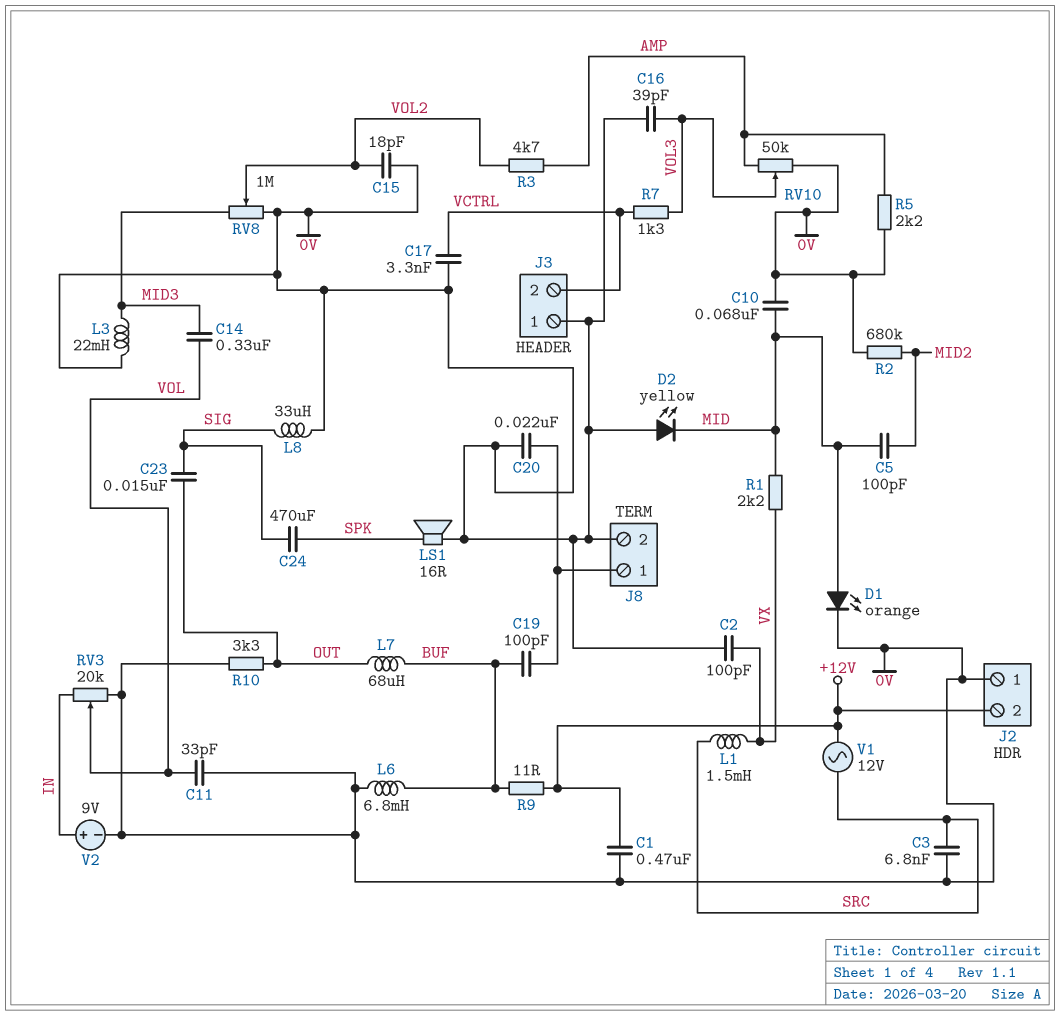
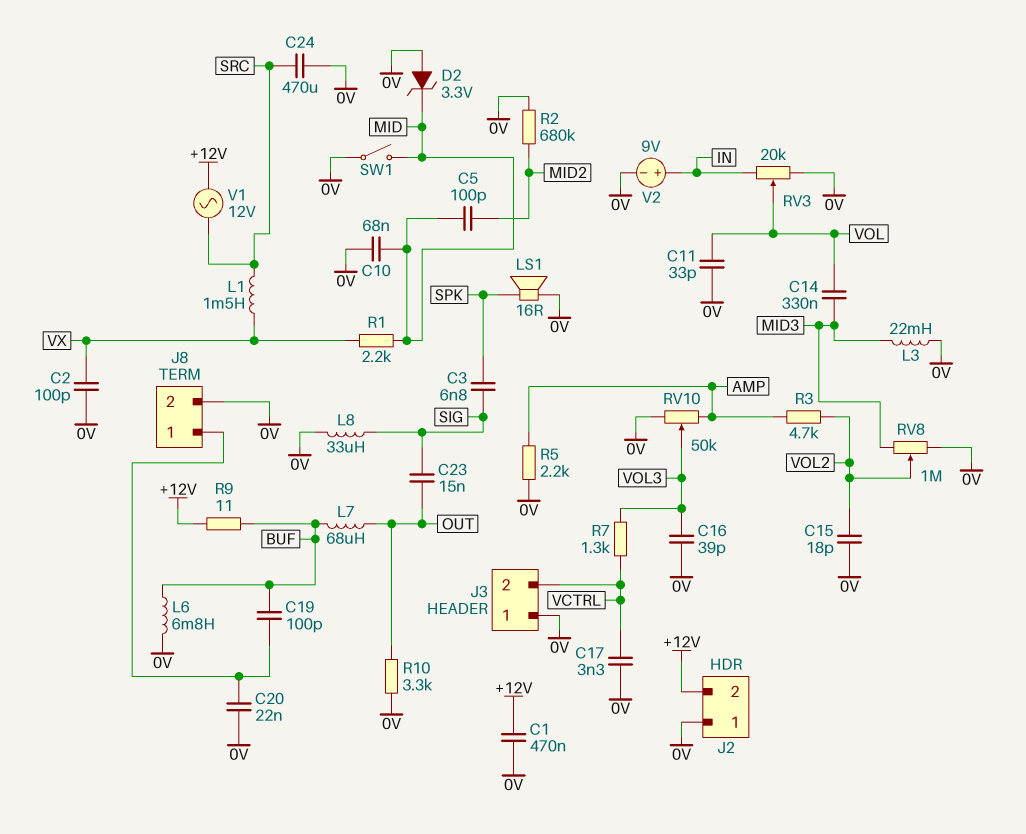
C3: 6.8nF (0V, SRC) -> 6.8nF (SIG, SPK)
C24: 470uF (SIG, SPK) -> 470uF (0V, SRC)
D1: LED orange (A MID, K 0V) -> none
D2: LED yellow (A 0V, K MID) -> zener 3.3V (A 0V, K MID)
SW1: none -> switch (0V, MID)

